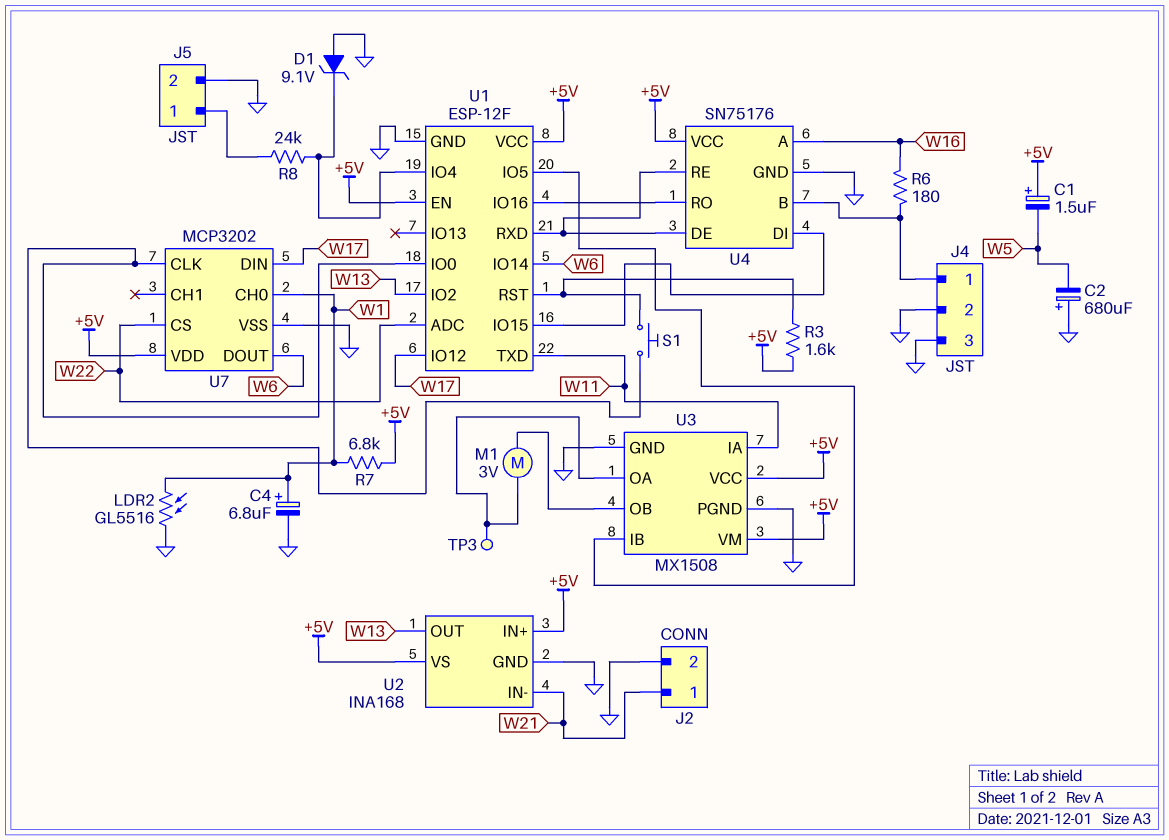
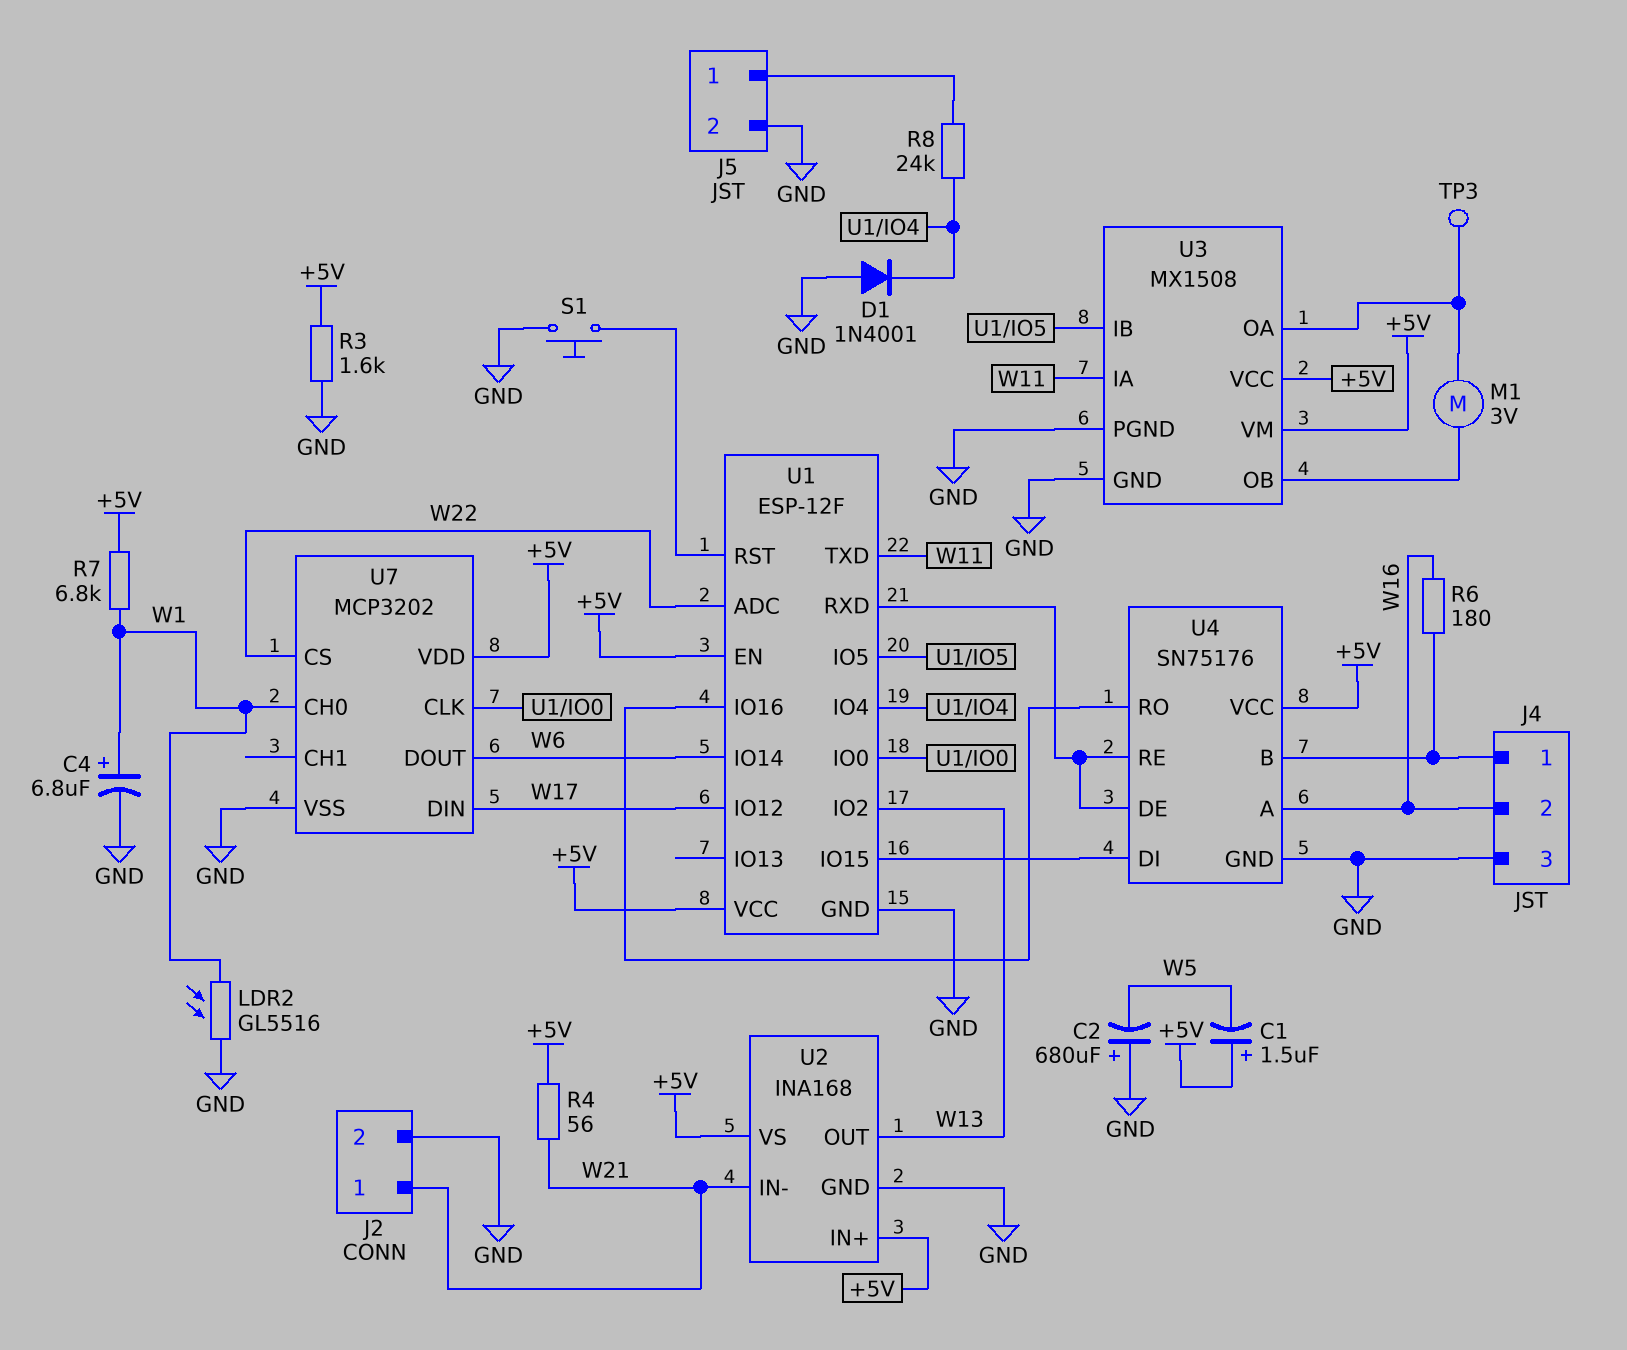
D1: zener 9.1V (A GND, K U1/IO4) -> diode 1N4001 (A GND, K U1/IO4)
J4 pin 2: GND -> W16
R3: 1.6k (+5V, U1/RST) -> 1.6k (+5V, GND)
R4: none -> 56 (+5V, W21)
S1: button (U1/IO0, U1/RST) -> button (GND, U1/RST)

